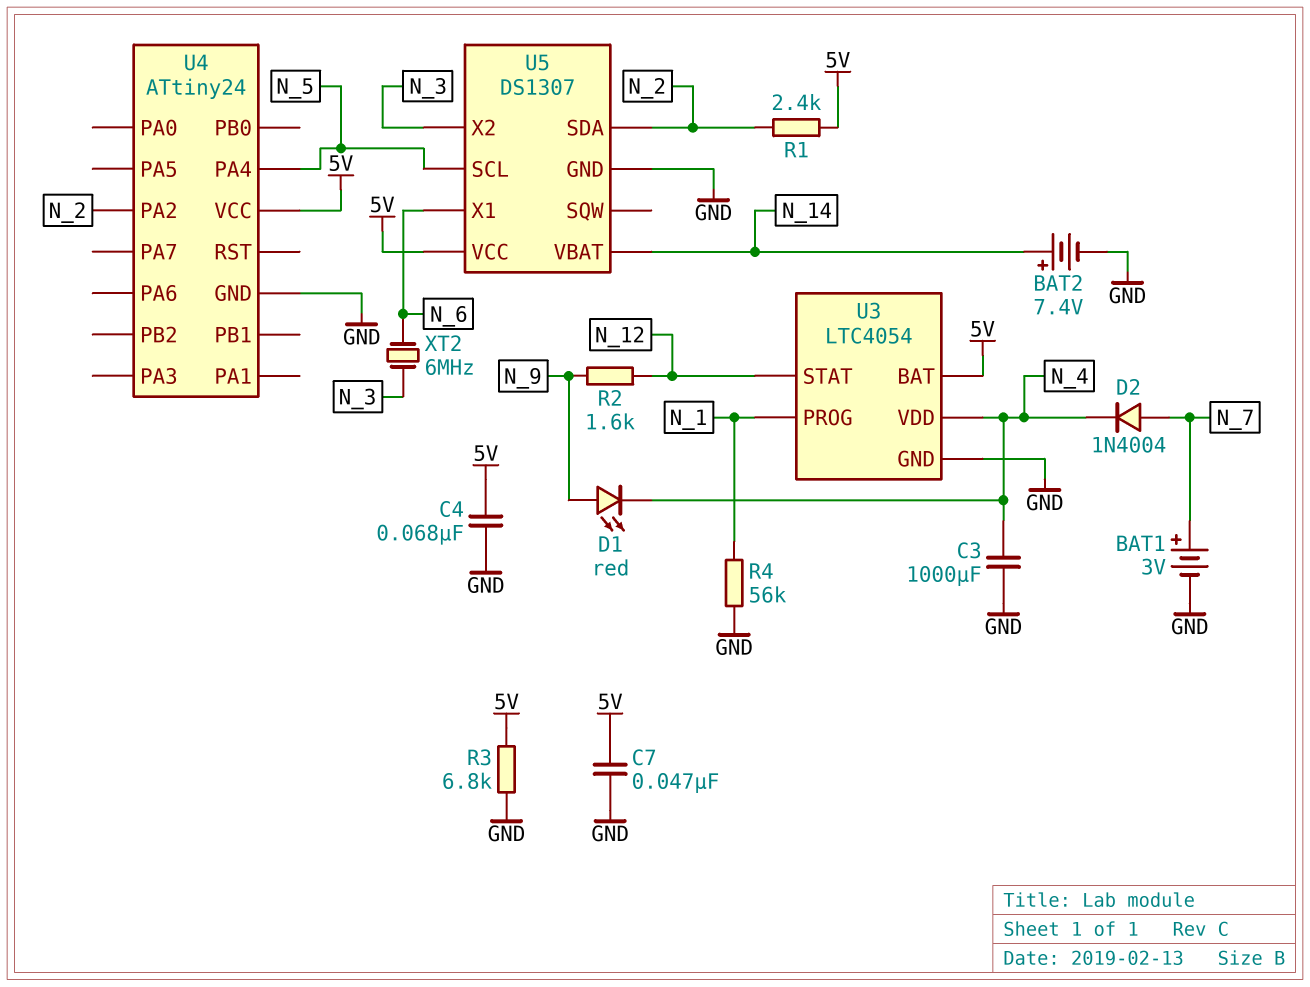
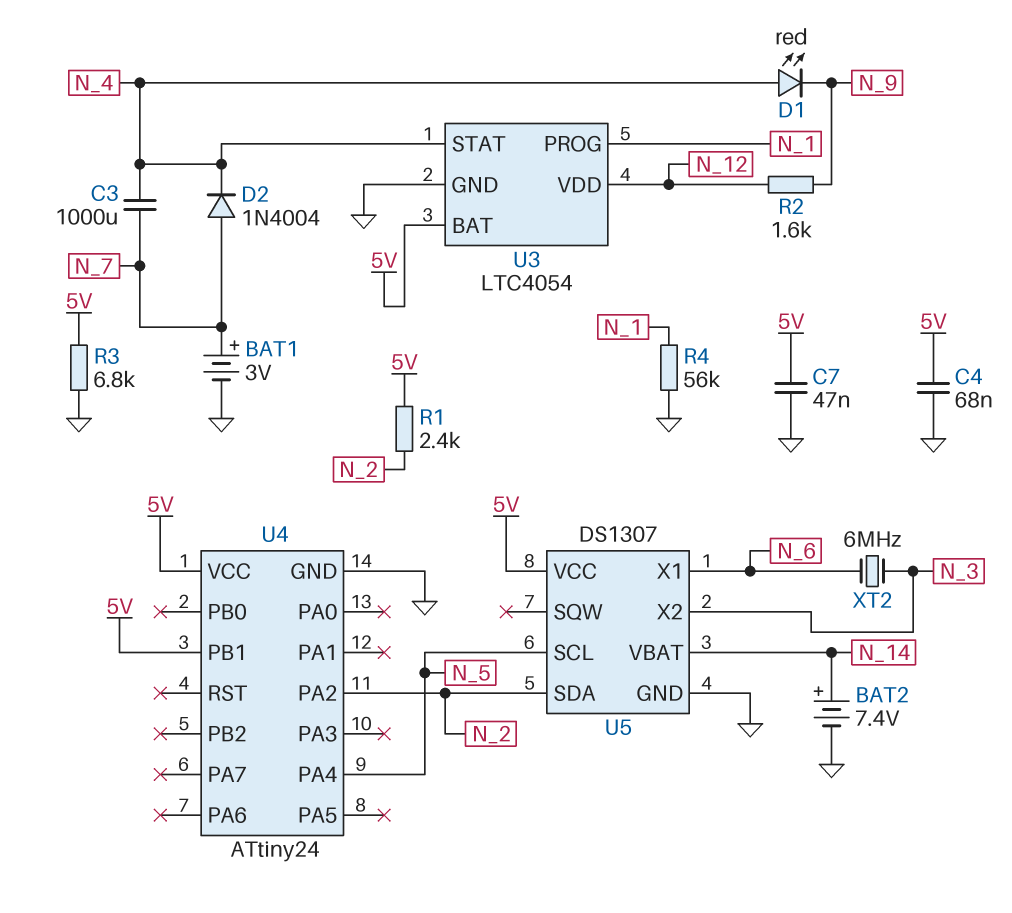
C3: 1000uF (GND, N_4) -> 1000uF (N_4, N_7)
D1: LED red (A N_9, K N_4) -> LED red (A N_4, K N_9)
U3 pin STAT: N_12 -> N_4
U3 pin VDD: N_4 -> N_12
U4 pin PB1: none -> 5V

